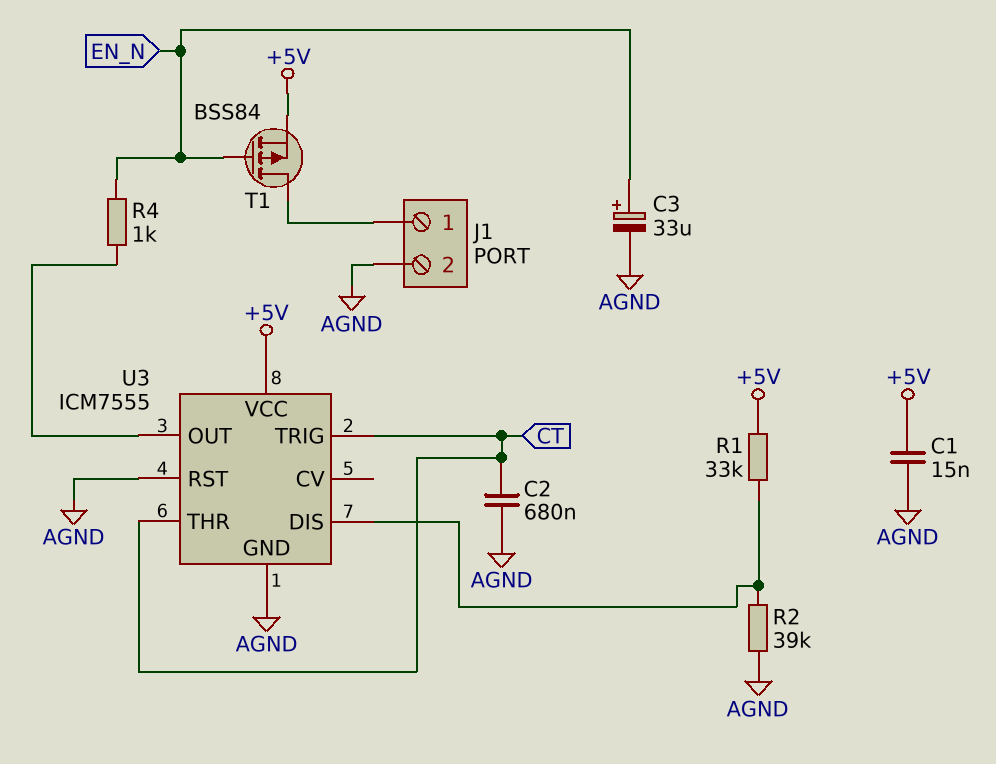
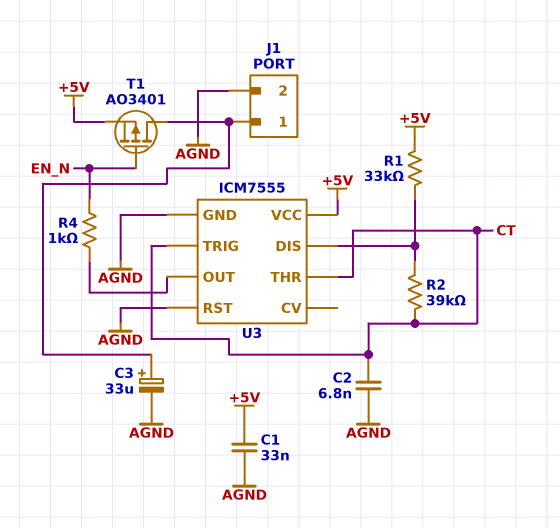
C1: 15nF (+5V, AGND) -> 33nF (+5V, AGND)
C2: 680nF (AGND, CT) -> 6.8nF (AGND, CT)
C3: 33uF (plus EN_N, minus AGND) -> 33uF (plus J1/1, minus AGND)
R2: 39k (AGND, U3/DIS) -> 39k (CT, U3/DIS)
T1: PMOS BSS84 (G EN_N, D J1/1, S +5V) -> PMOS AO3401 (G EN_N, D J1/1, S +5V)

